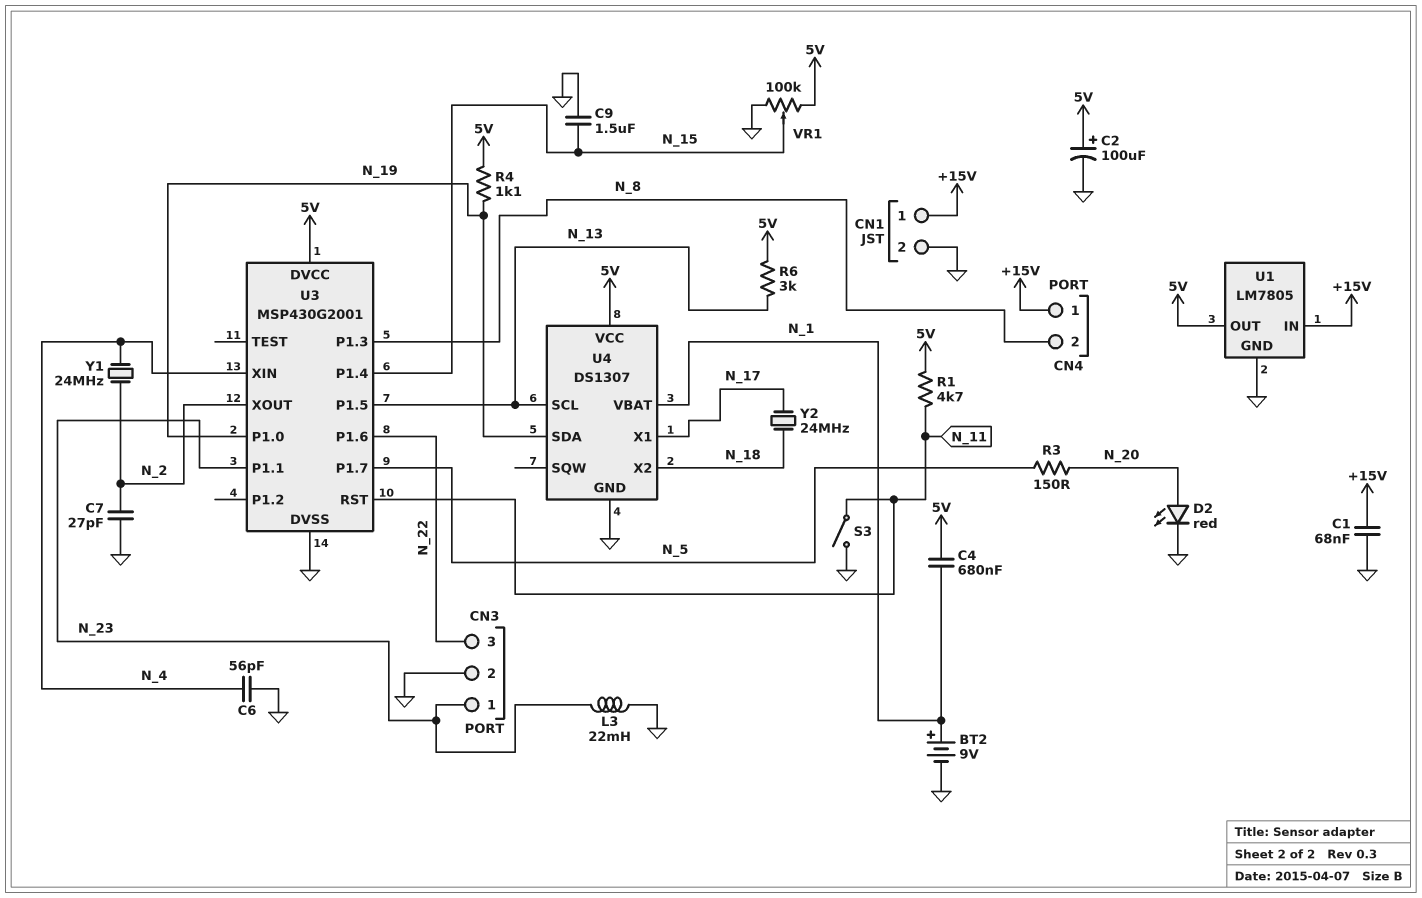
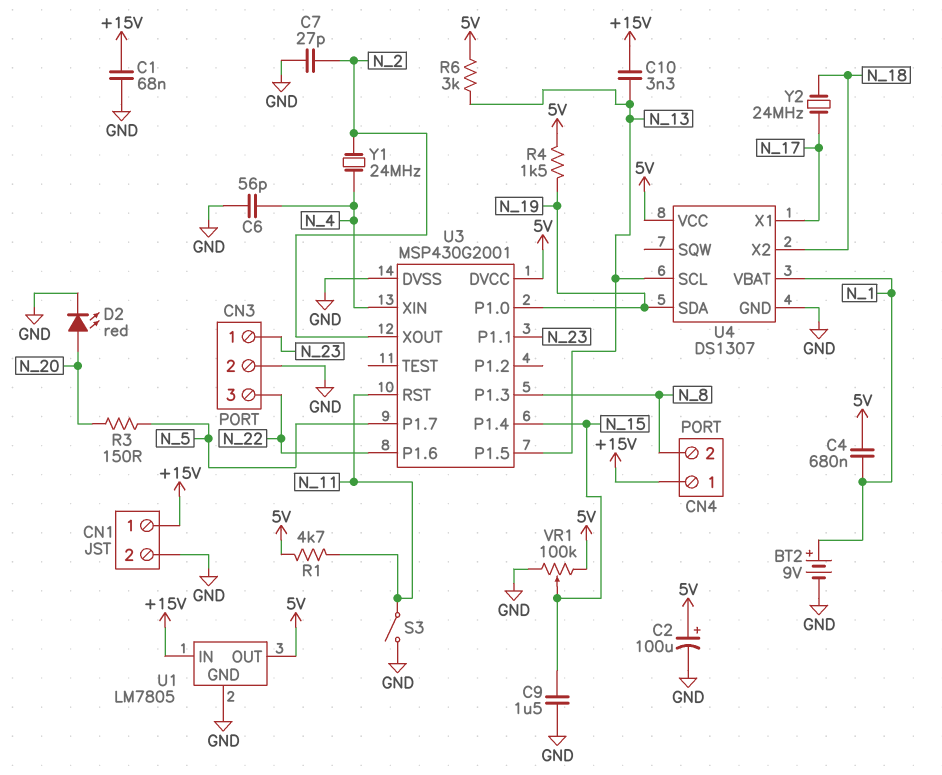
C10: none -> 3.3nF (+15V, N_13)
L3: 22mH (GND, N_23) -> none
R4: 1.1k (5V, N_19) -> 1.5k (5V, N_19)

